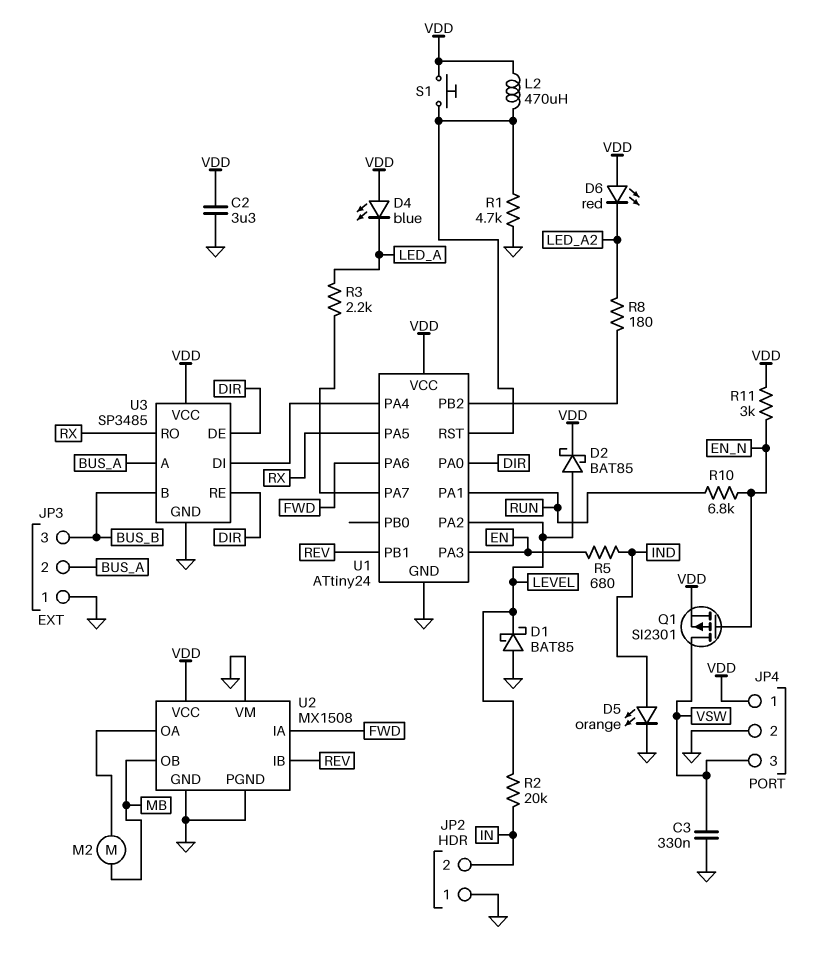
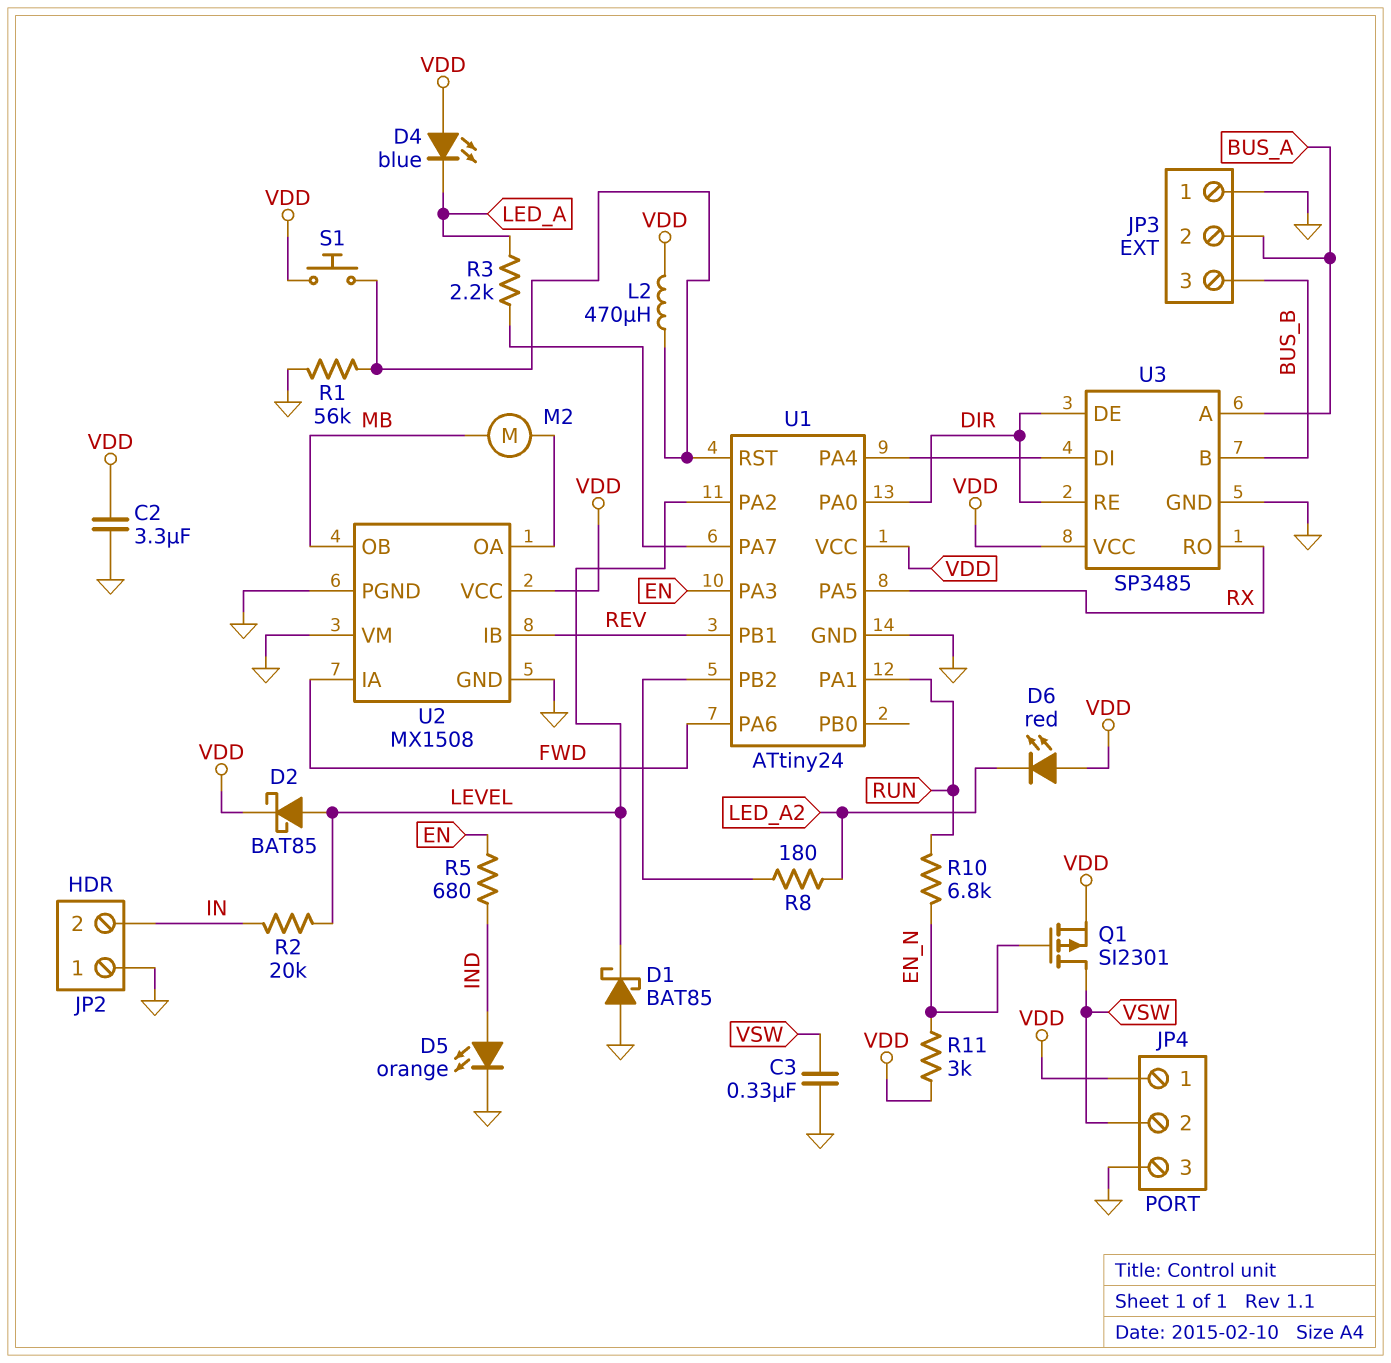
JP4 pin 2: GND -> VSW
JP4 pin 3: VSW -> GND
R1: 4.7k (GND, U1/RST) -> 56k (GND, U1/RST)

